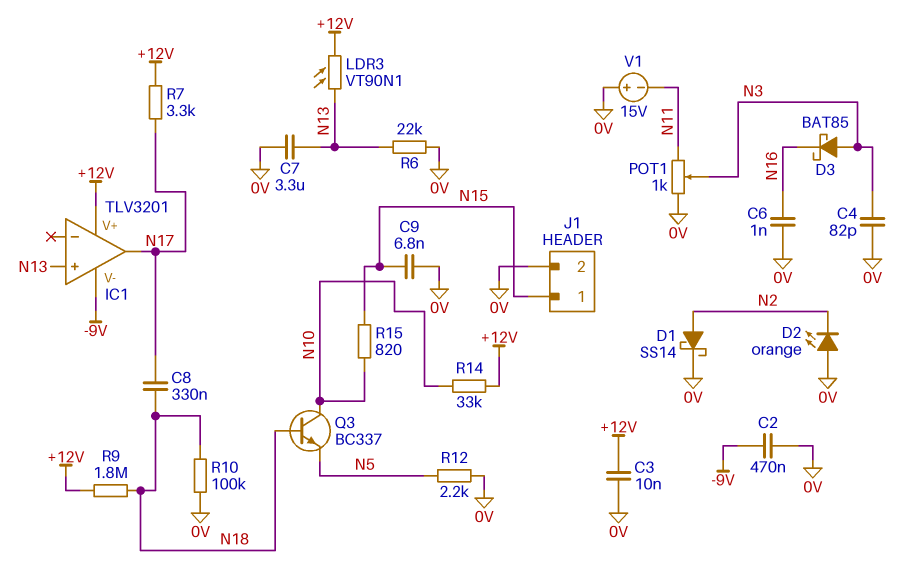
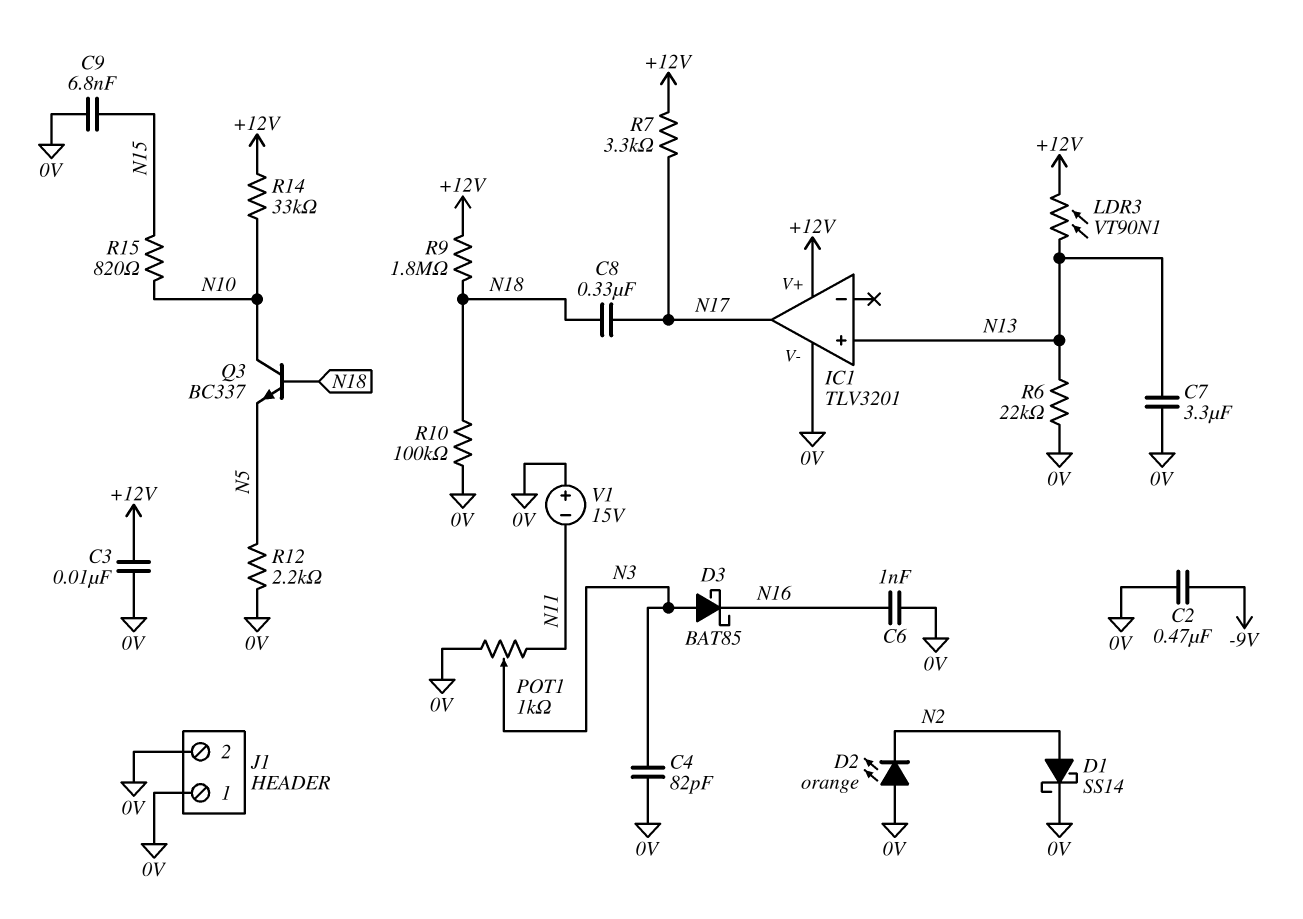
IC1 pin V-: -9V -> 0V
J1 pin 1: N15 -> 0V

